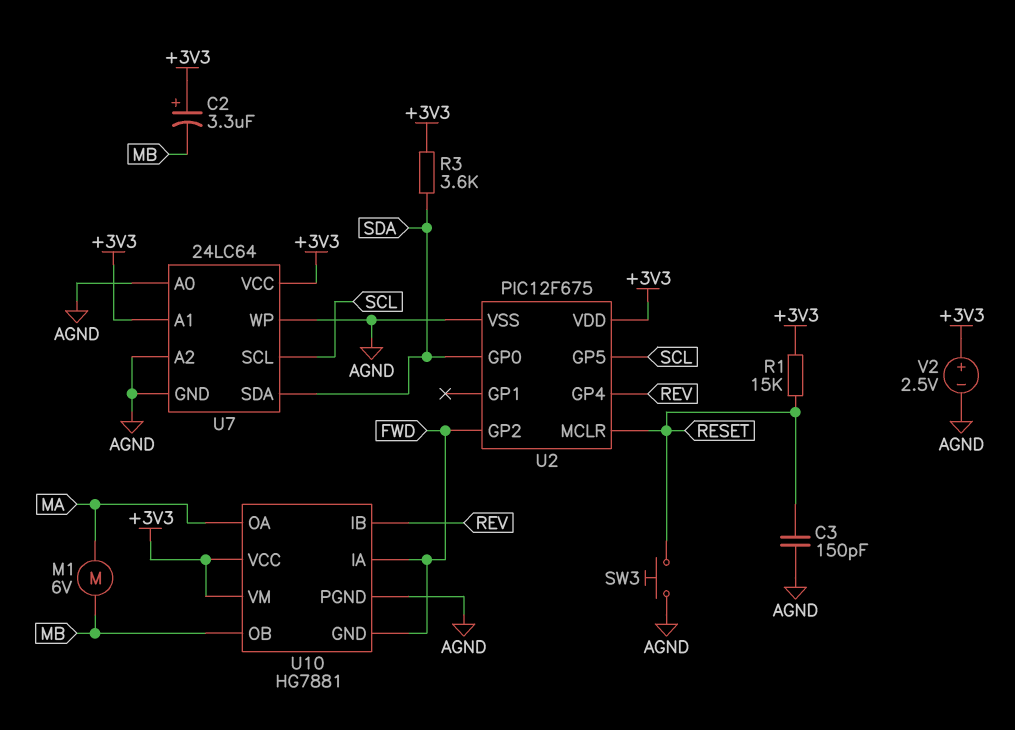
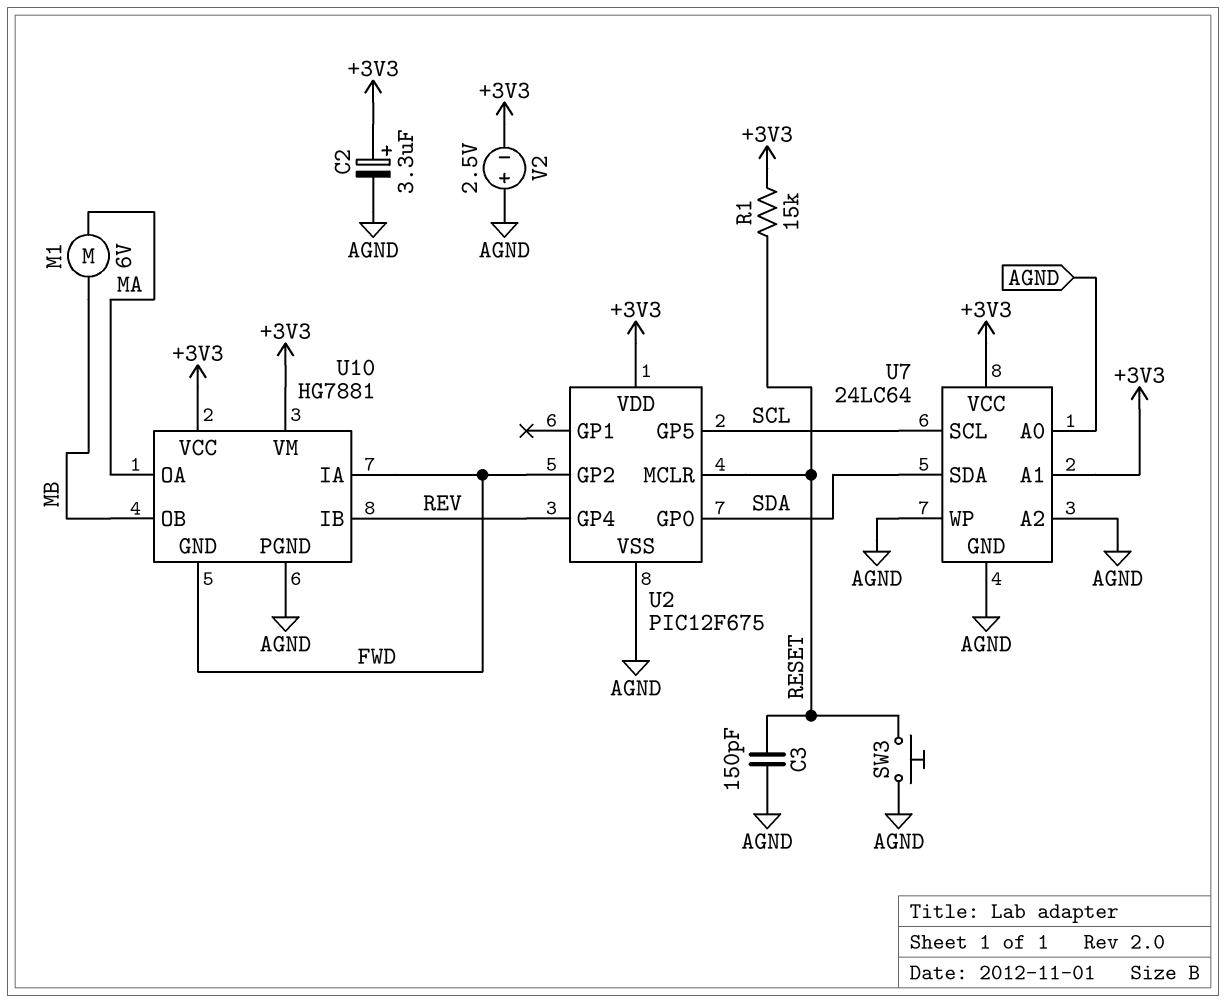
C2: 3.3uF (plus +3V3, minus MB) -> 3.3uF (plus +3V3, minus AGND)
R3: 3.6k (+3V3, SDA) -> none
V2: 2.5V (plus +3V3, minus AGND) -> 2.5V (plus AGND, minus +3V3)

